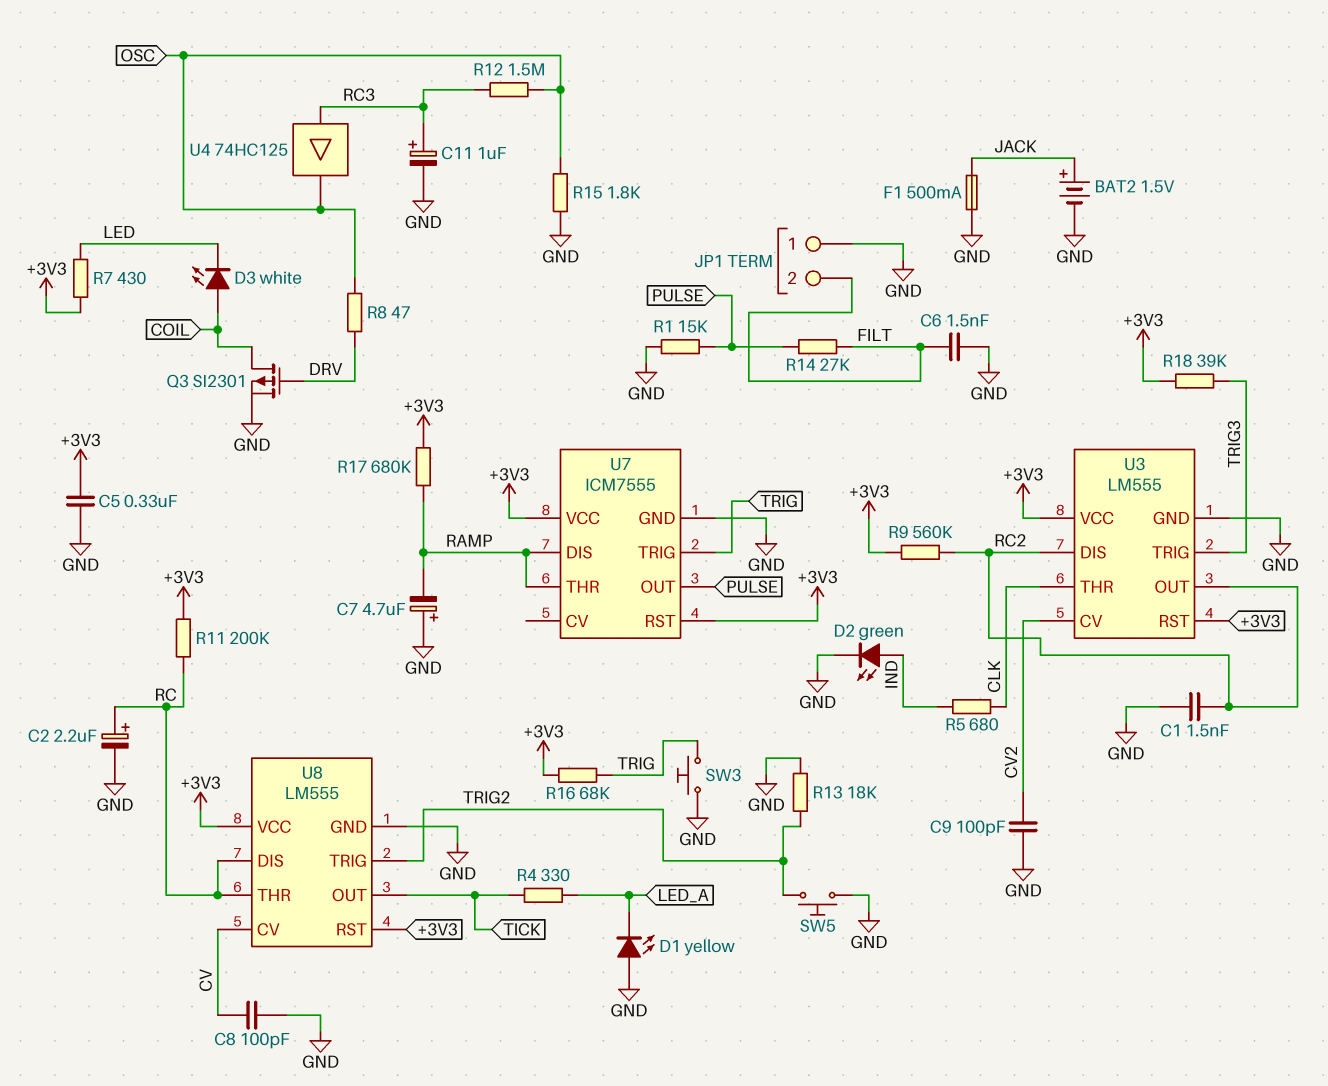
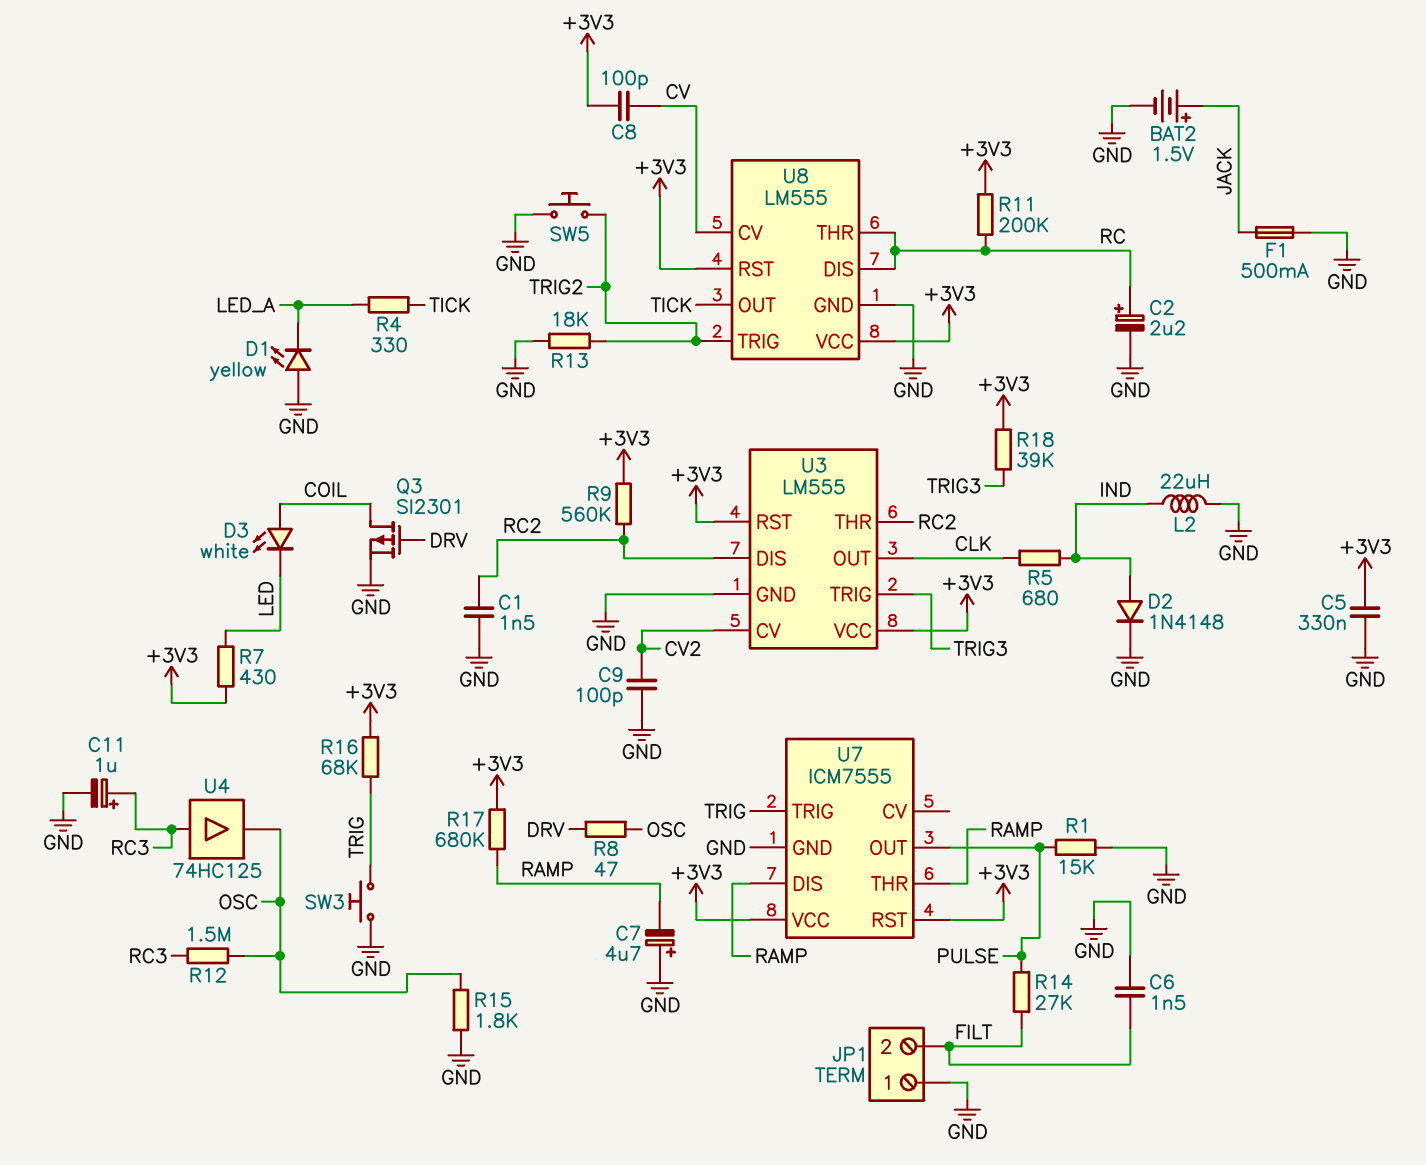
C8: 100pF (CV, GND) -> 100pF (+3V3, CV)
D2: LED green (A IND, K GND) -> diode 1N4148 (A IND, K GND)
L2: none -> 22uH (GND, IND)
U3 pin OUT: RC2 -> CLK
U3 pin THR: CLK -> RC2

